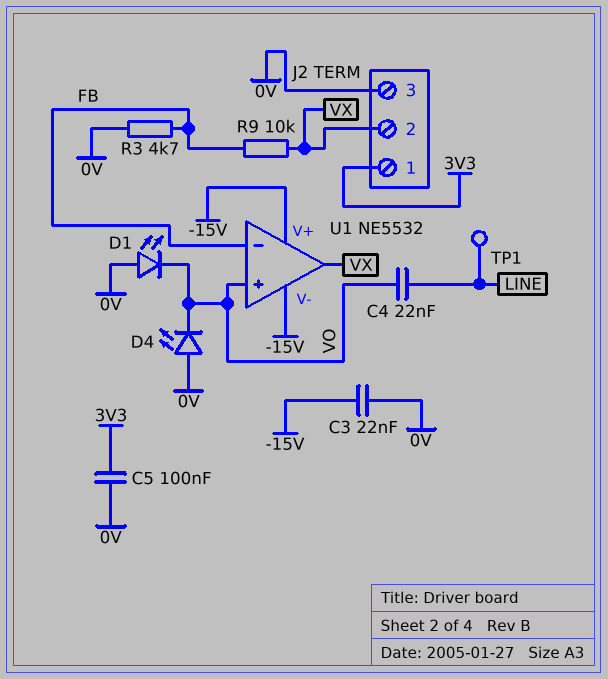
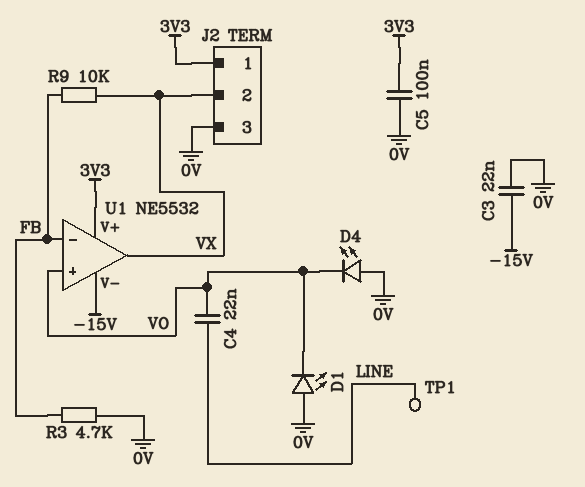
U1 pin V+: -15V -> 3V3

